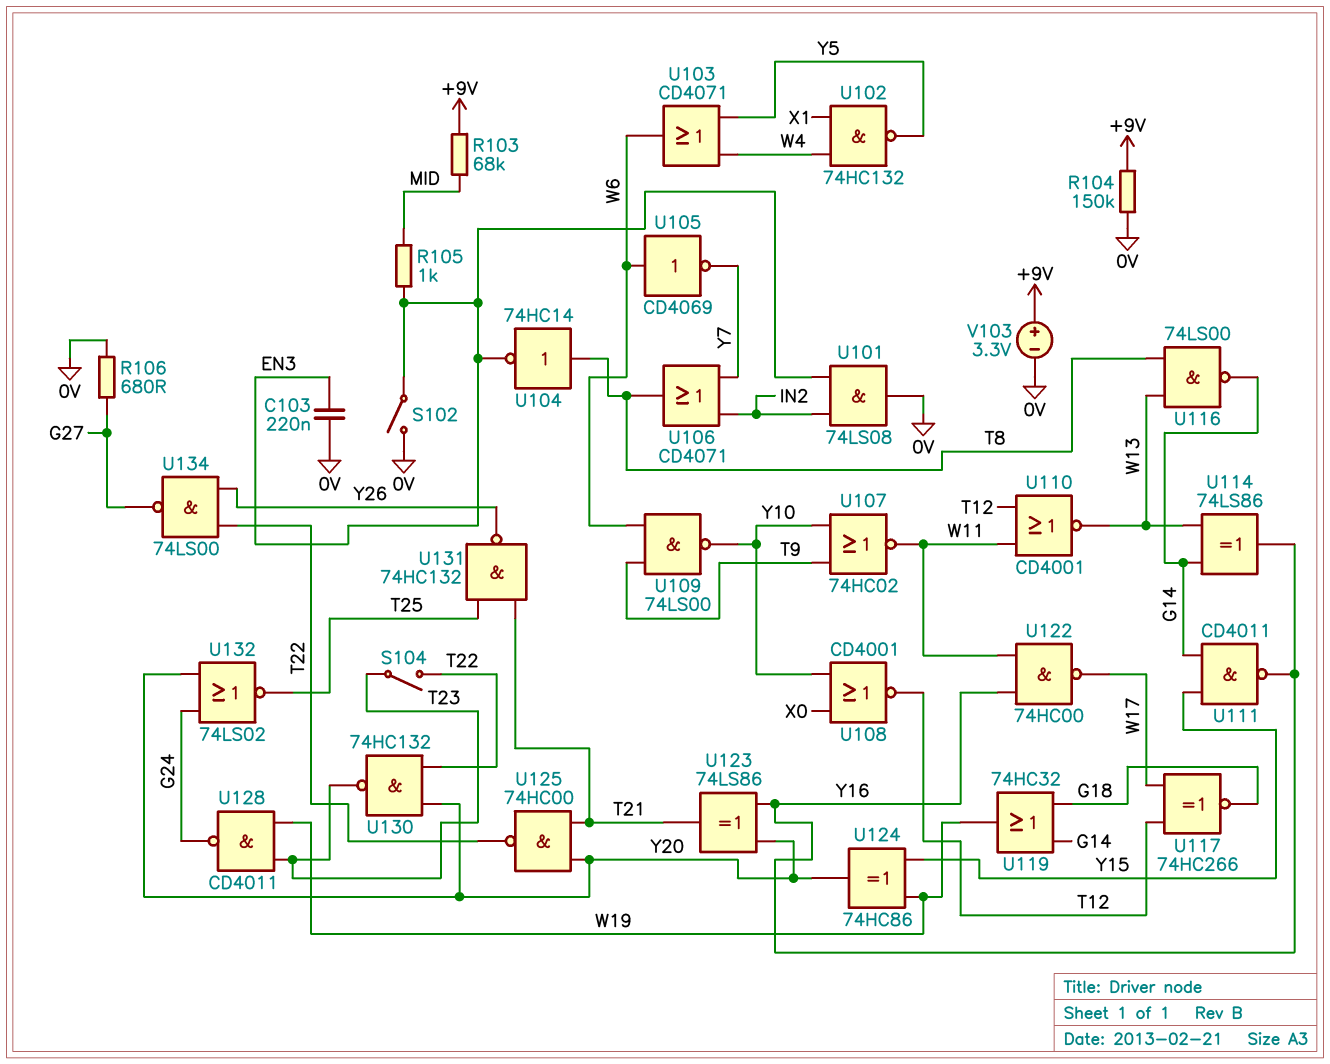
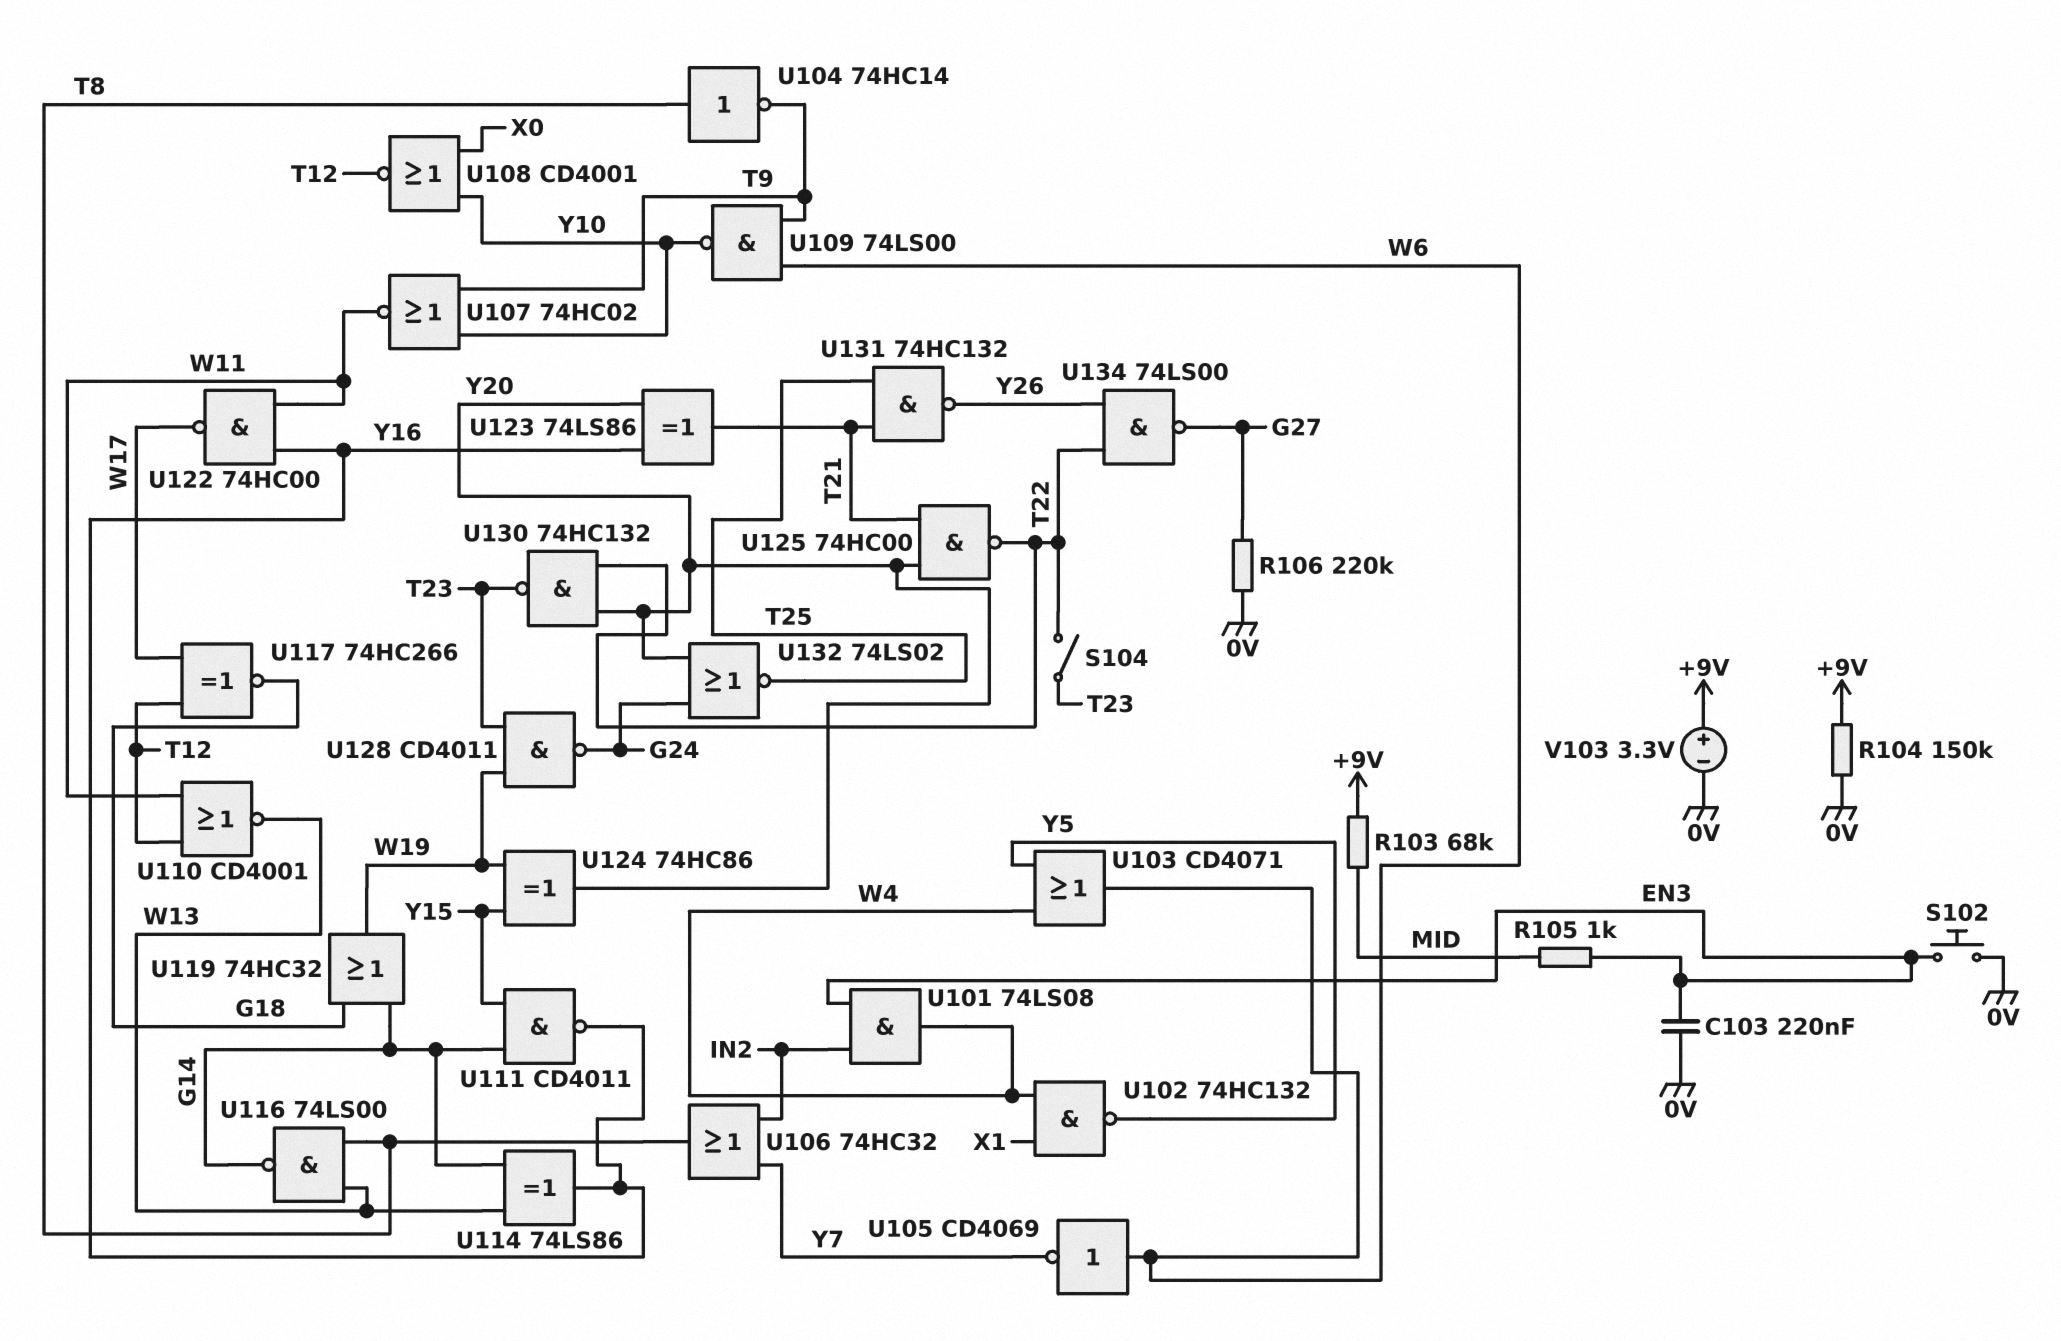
R106: 680 (0V, G27) -> 220k (0V, G27)
S102: switch (0V, EN3) -> button (0V, EN3)
U101: AND 74LS08 (in EN3, in IN2, out 0V) -> AND 74LS08 (in EN3, in IN2, out W4)
U104: NOT 74HC14 (in T8, out EN3) -> NOT 74HC14 (in T8, out T9)
U106: OR CD4071 (in IN2, in Y7, out T8) -> OR 74HC32 (in IN2, in Y7, out T8)

